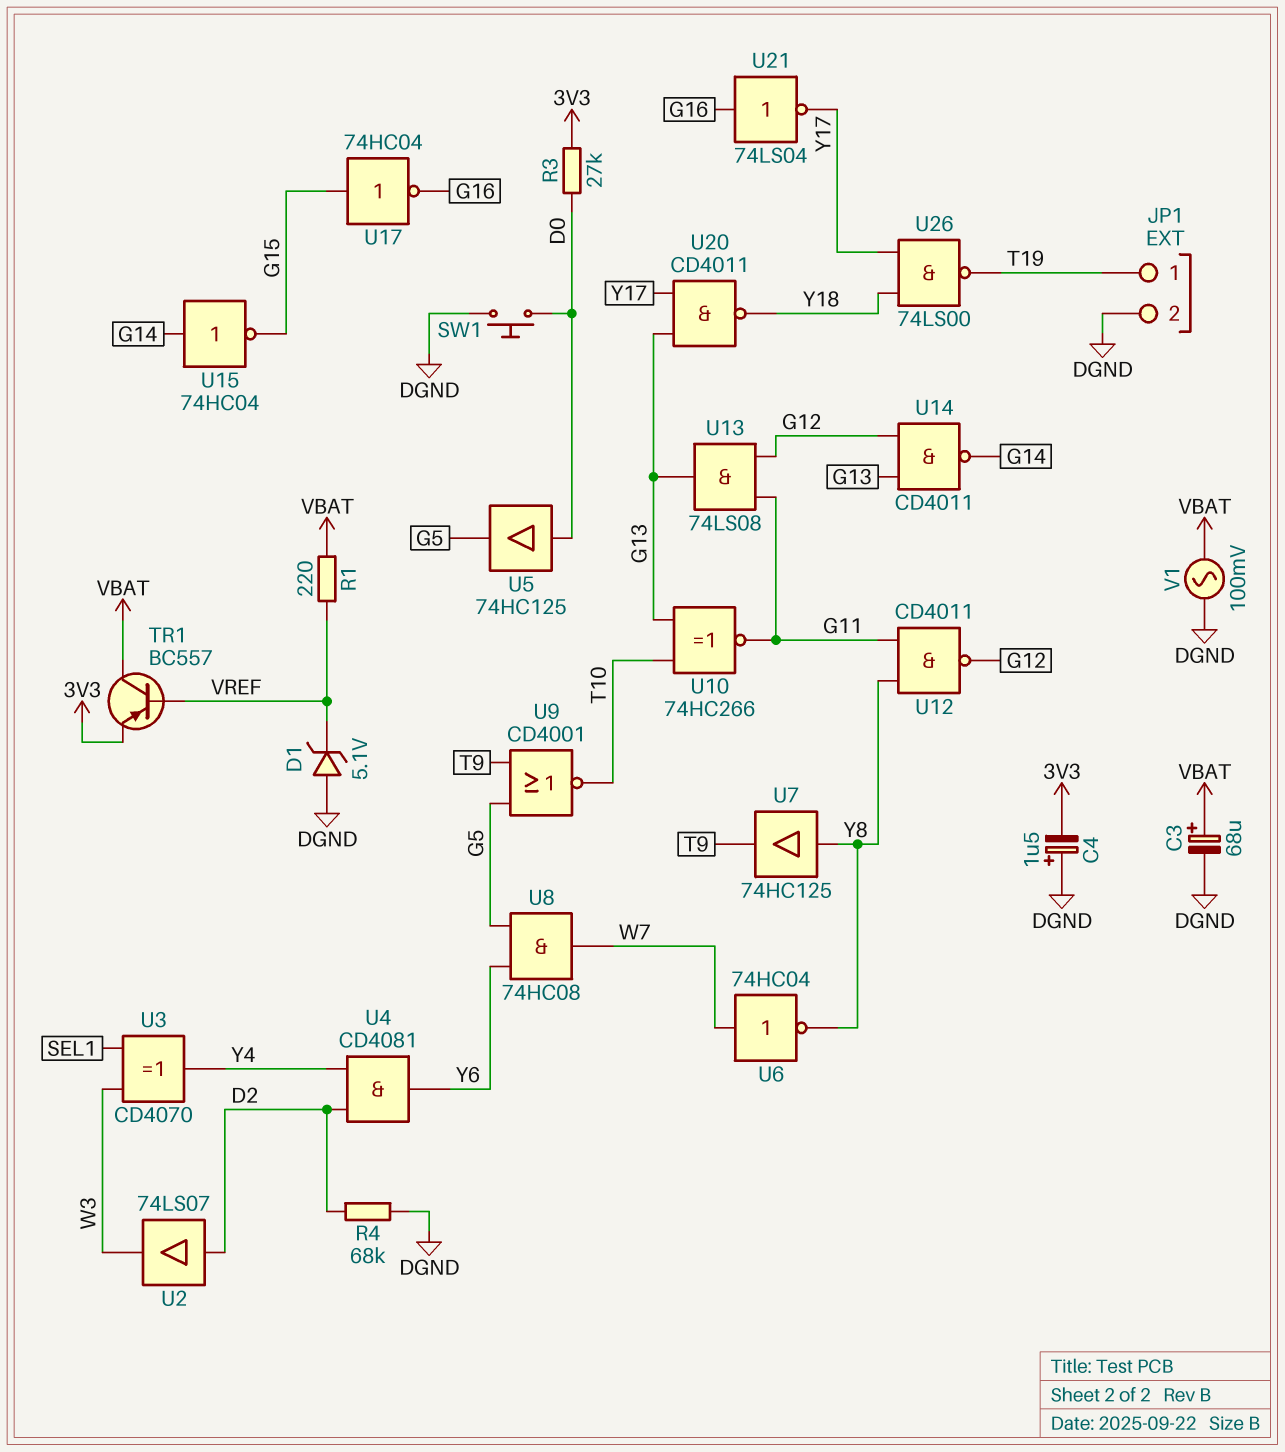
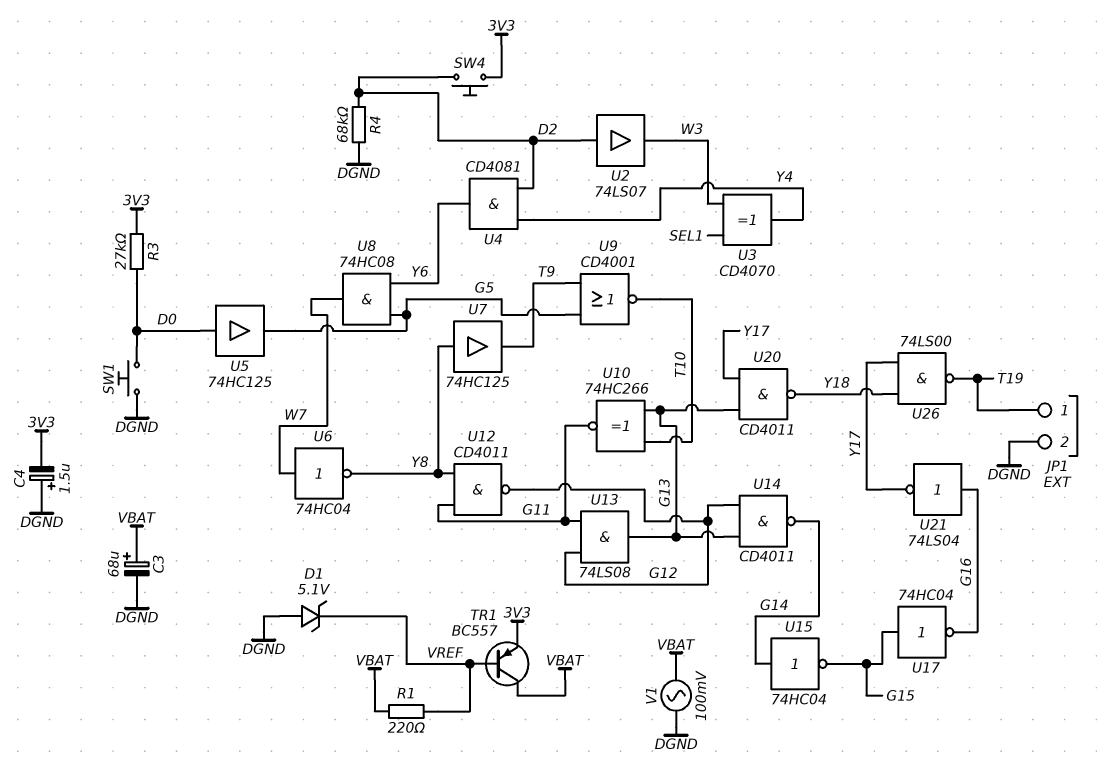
SW4: none -> button (3V3, D2)

